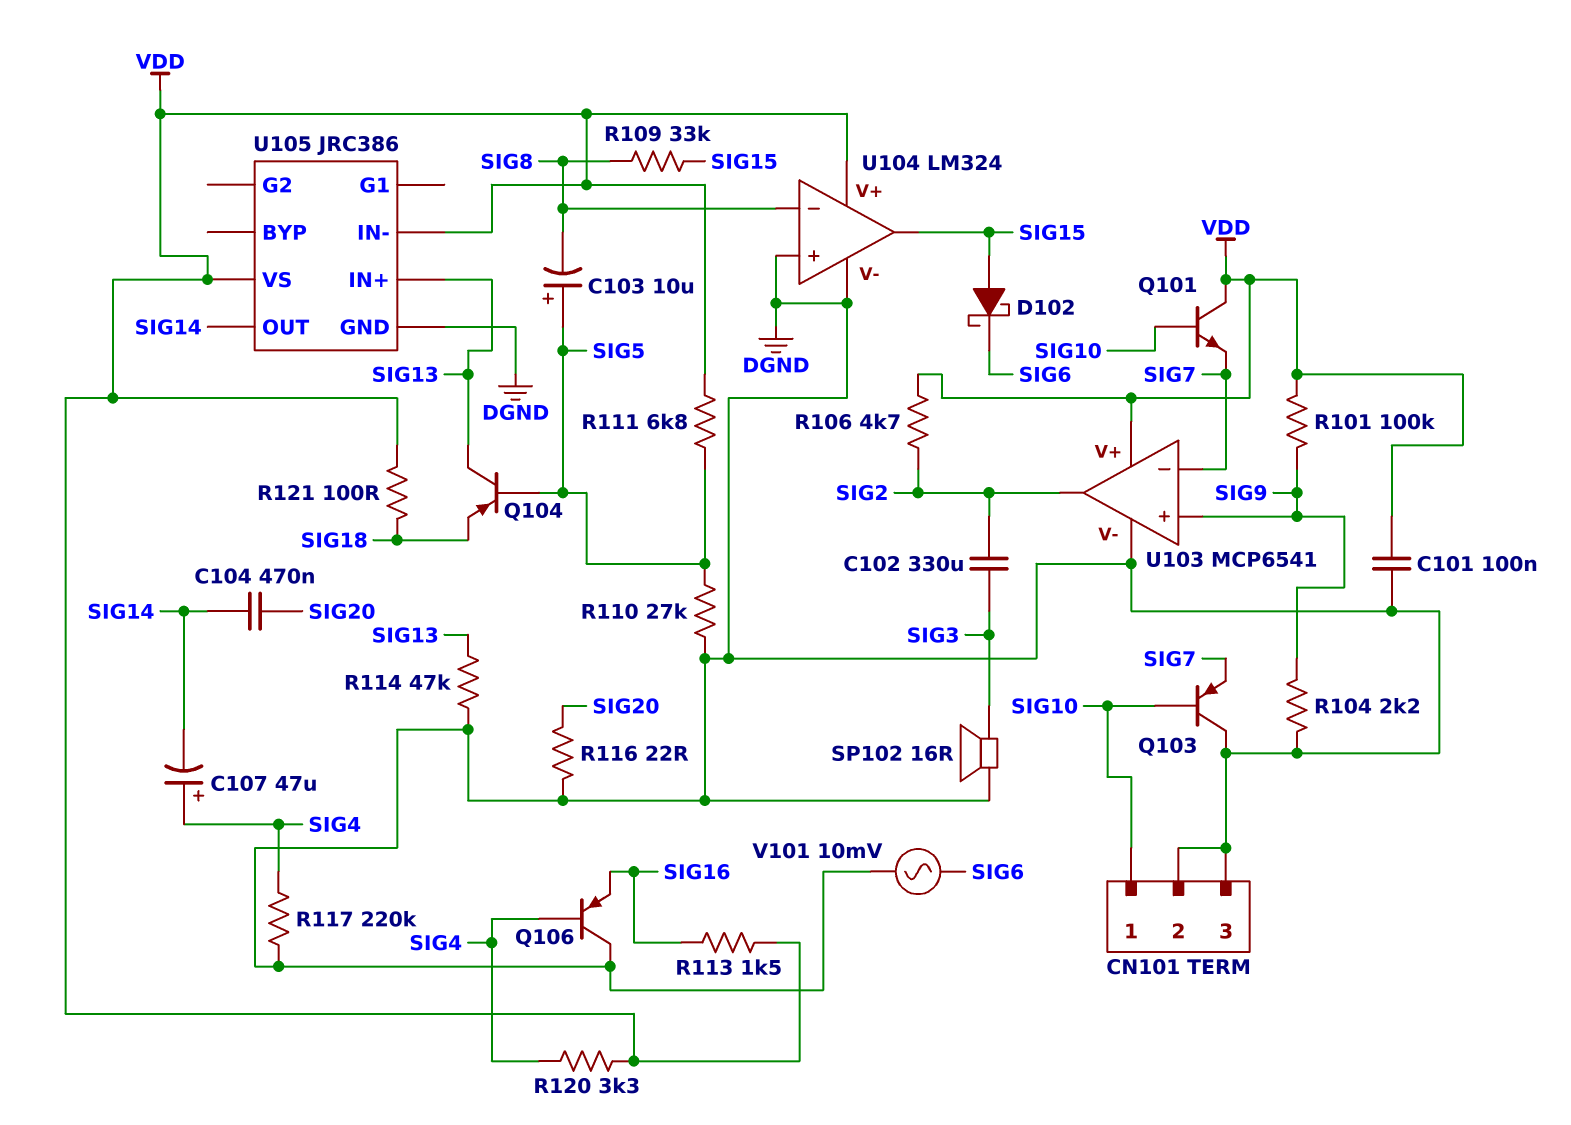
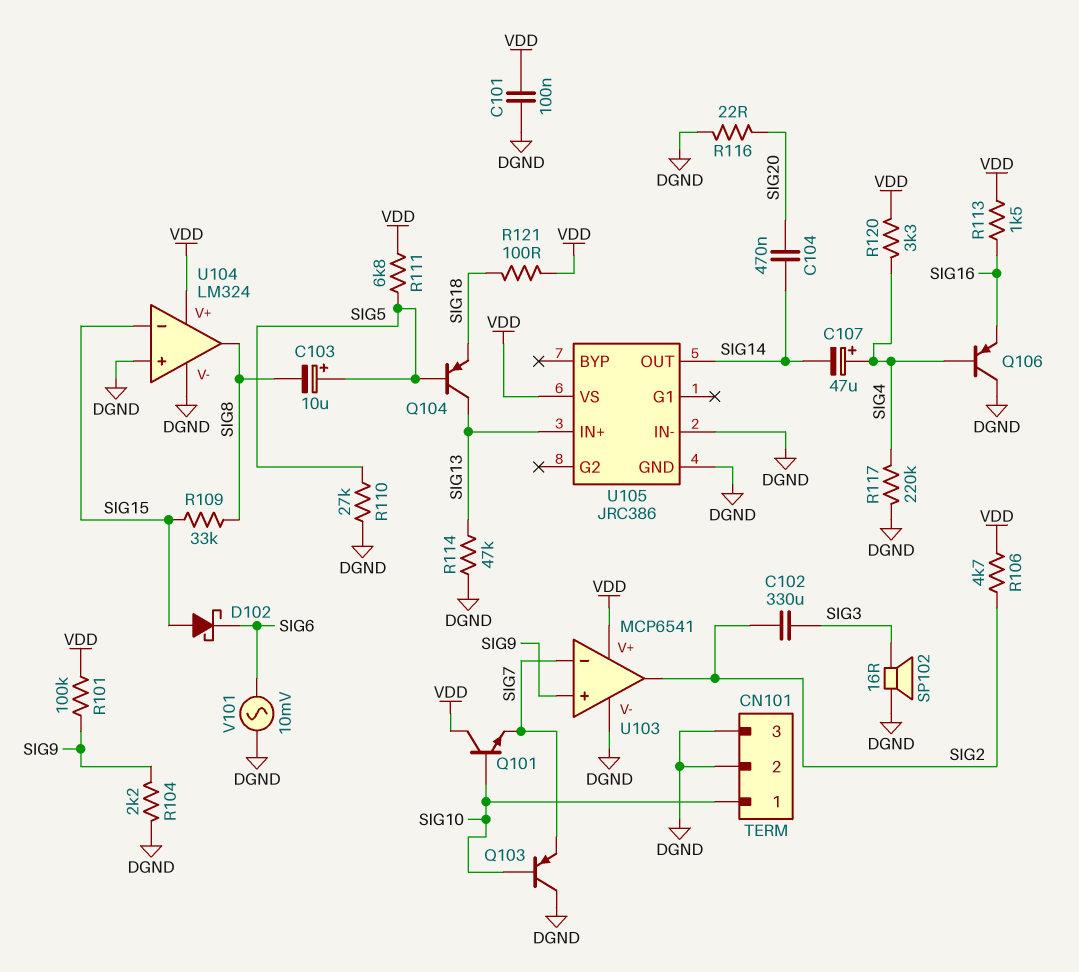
U104 pin in-: SIG8 -> SIG15
U104 pin out: SIG15 -> SIG8
U105 pin IN-: VDD -> DGND

